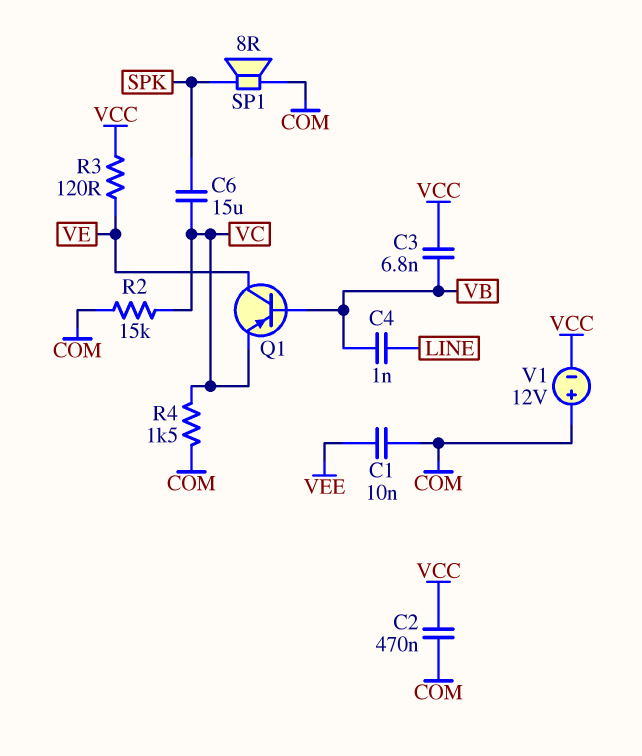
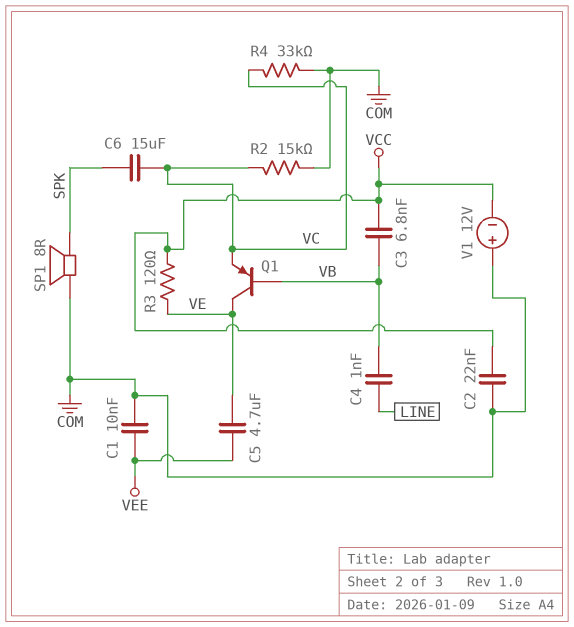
C2: 470nF (COM, VCC) -> 22nF (COM, VCC)
C5: none -> 4.7uF (VE, VEE)
R4: 1.5k (COM, VC) -> 33k (COM, VC)

